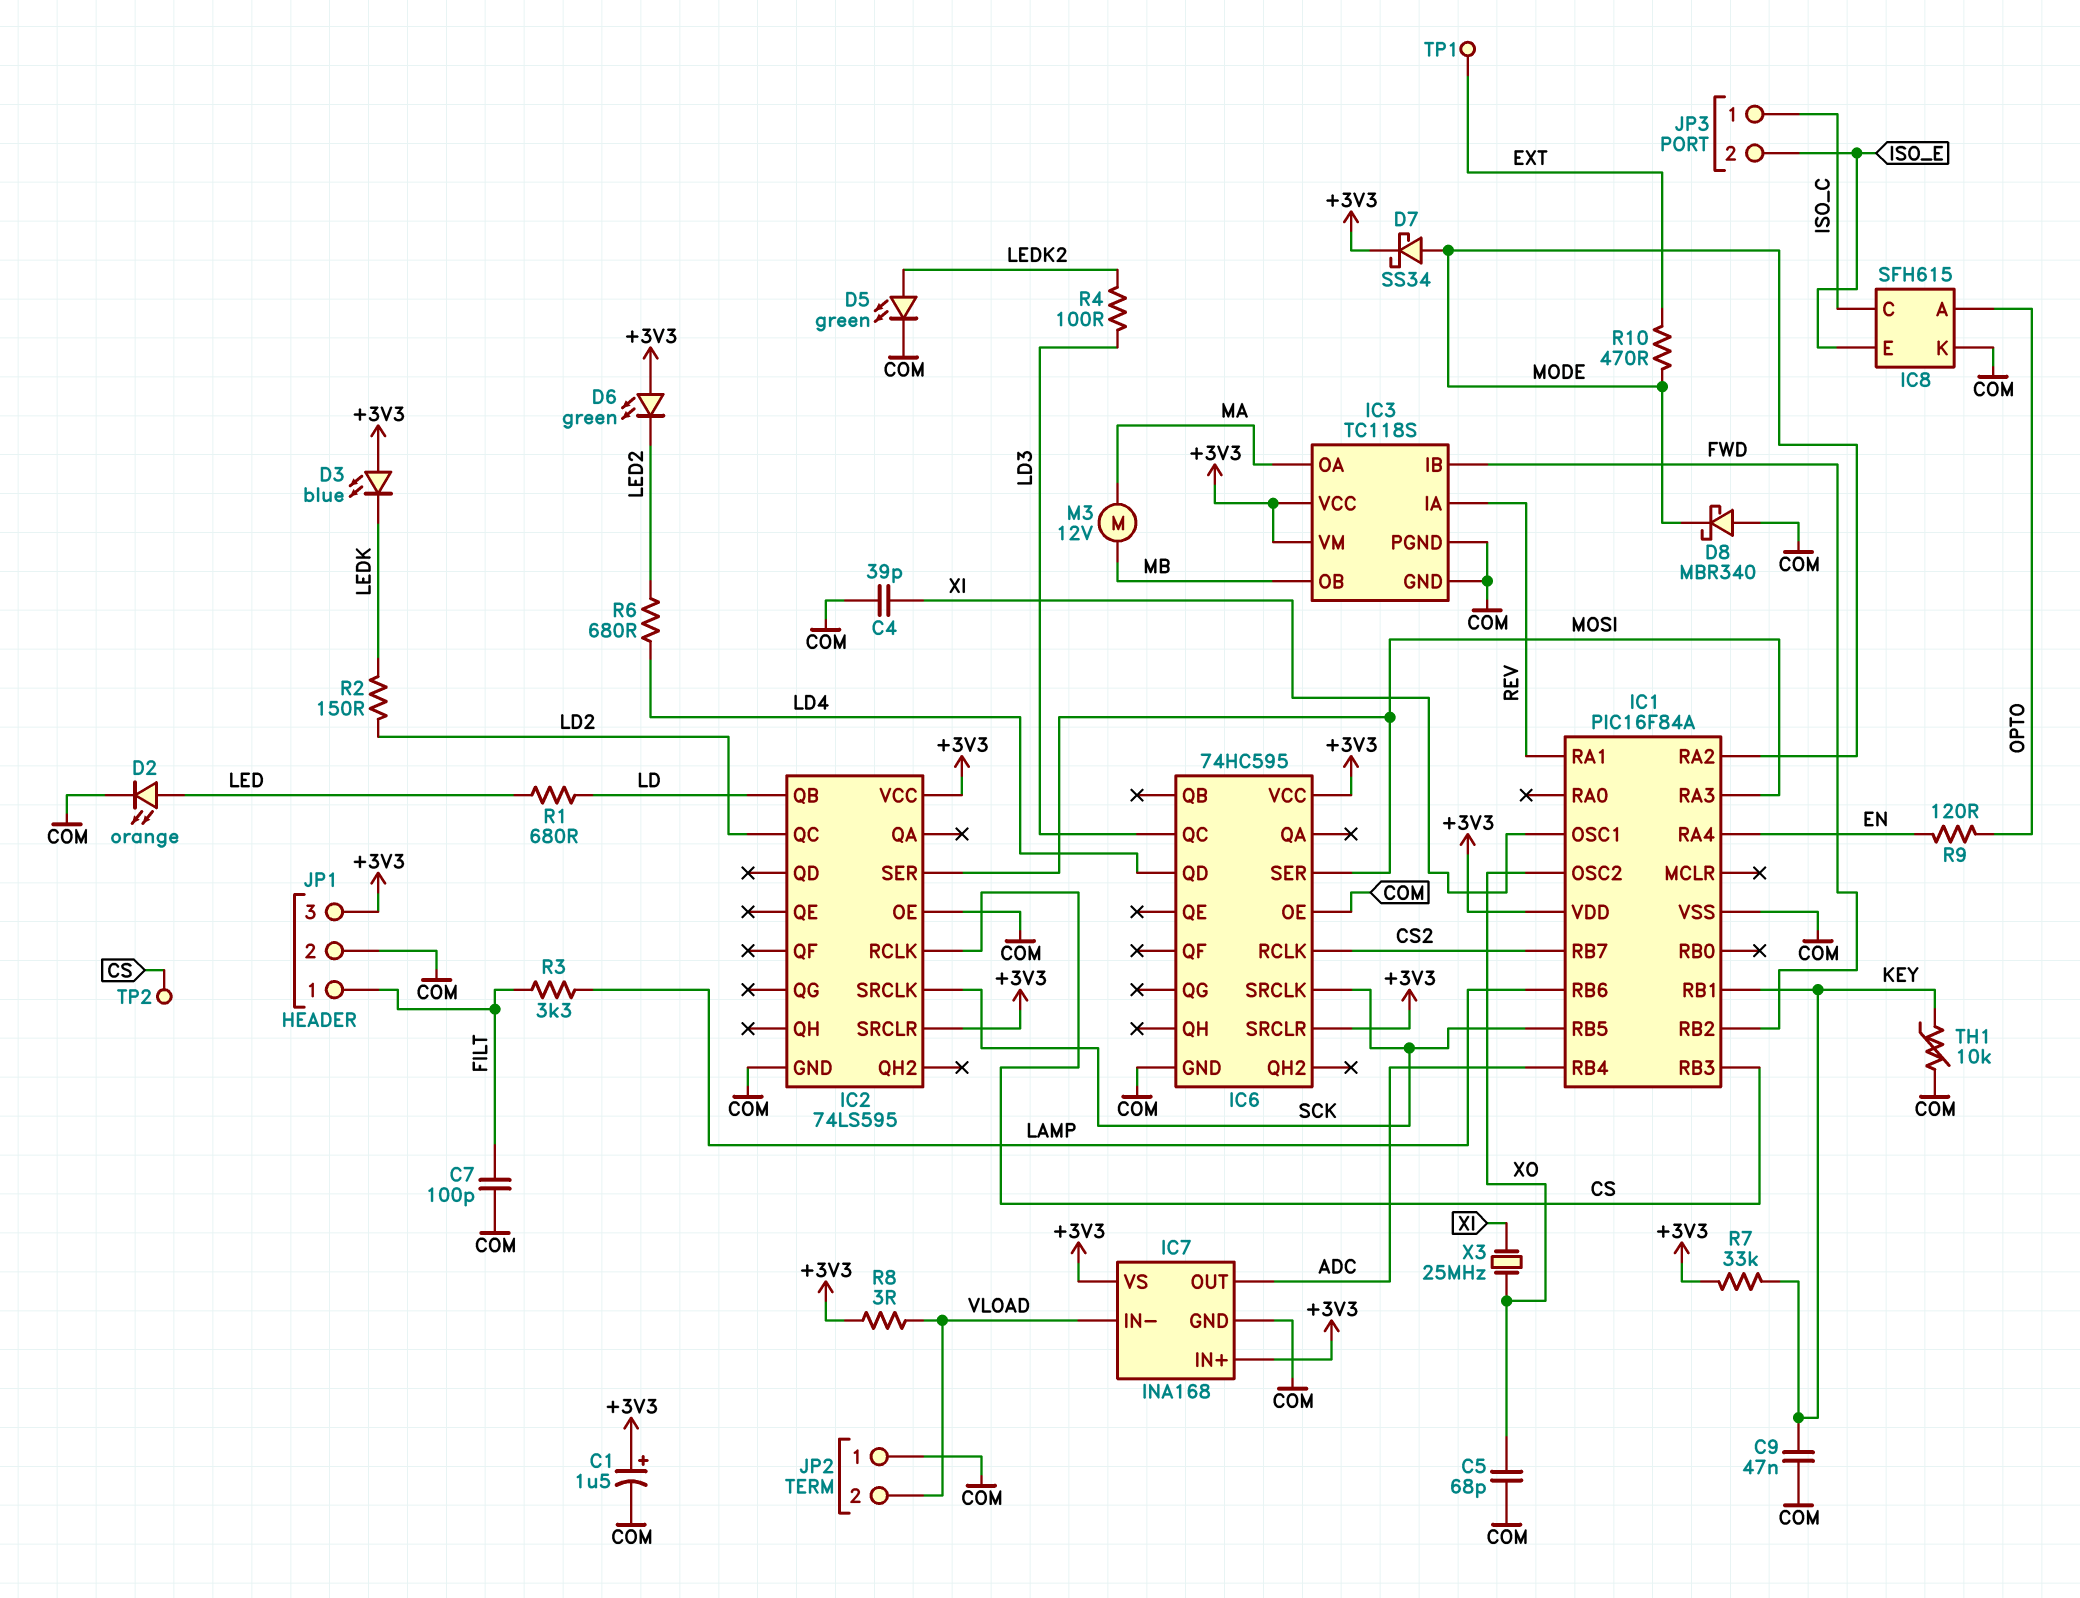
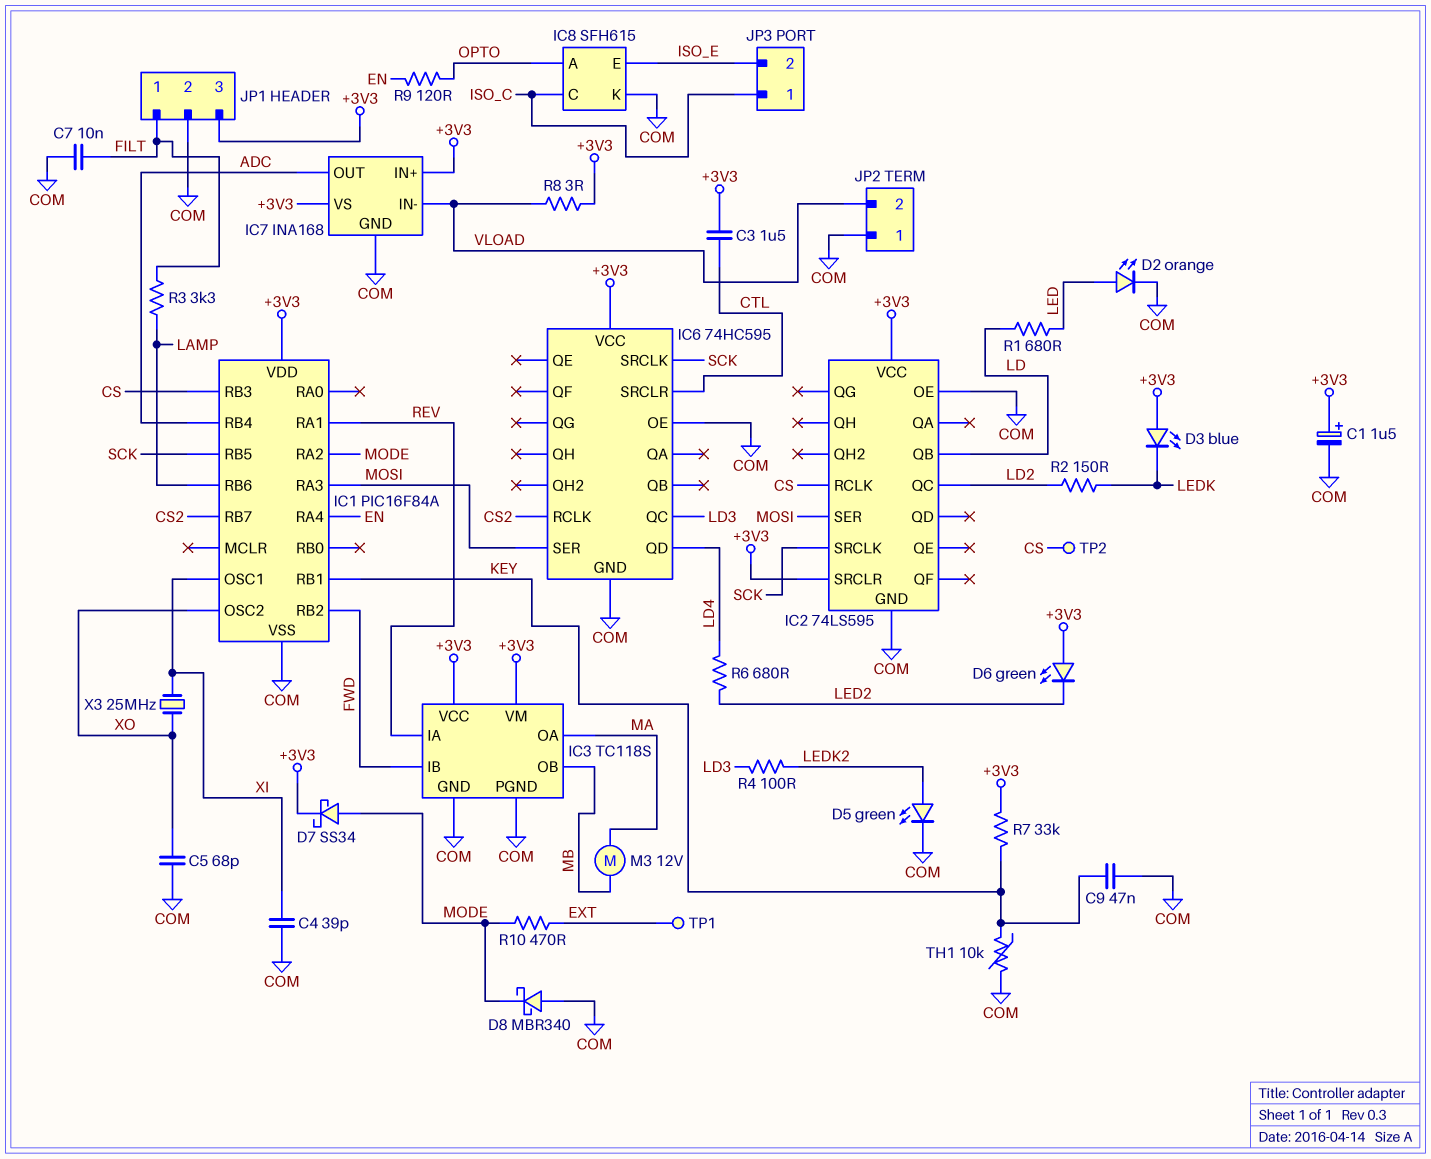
C3: none -> 1.5uF (+3V3, CTL)
C7: 100pF (COM, FILT) -> 10nF (COM, FILT)
IC6 pin SRCLR: +3V3 -> CTL

